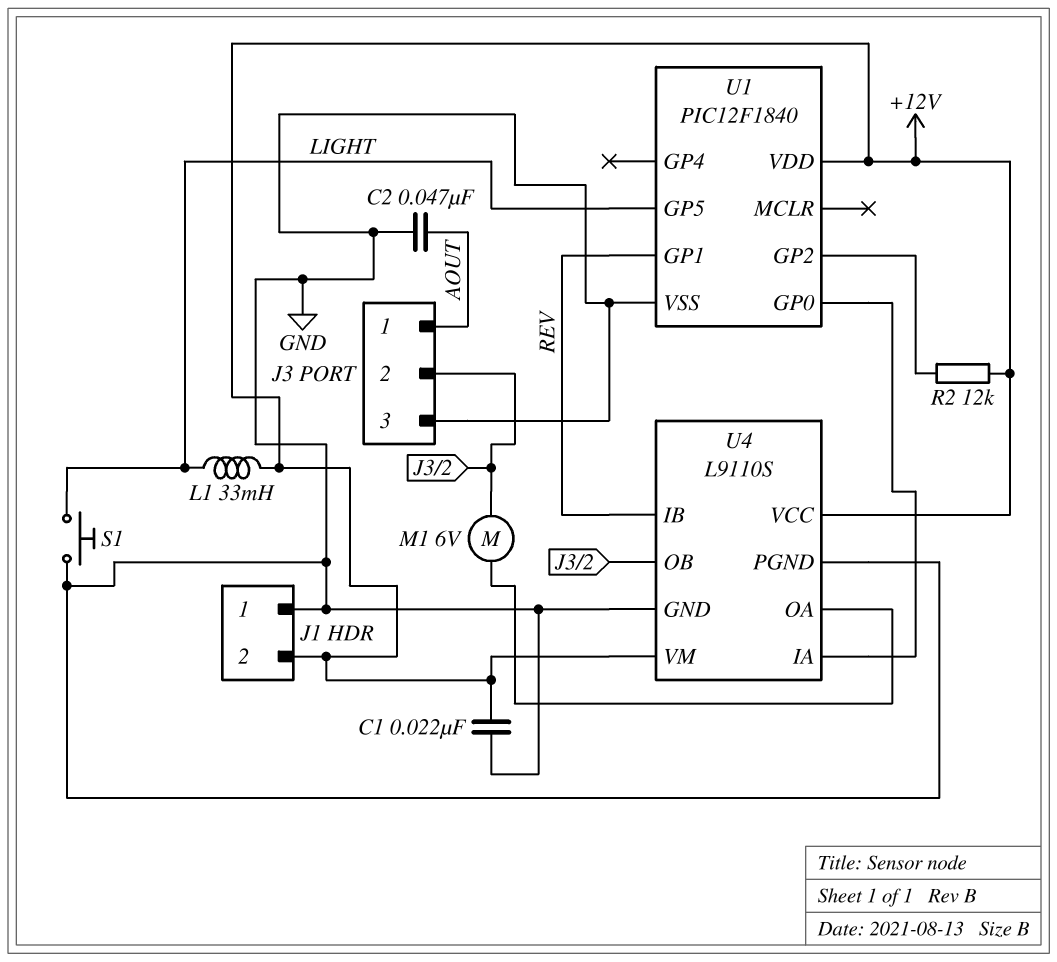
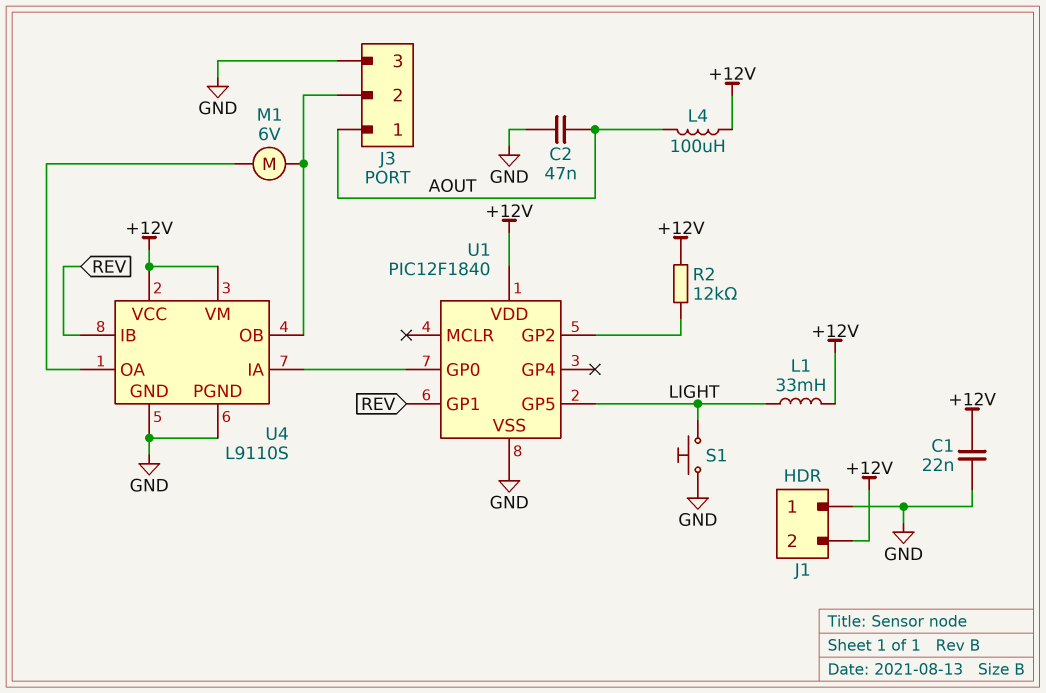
L4: none -> 100uH (+12V, AOUT)

